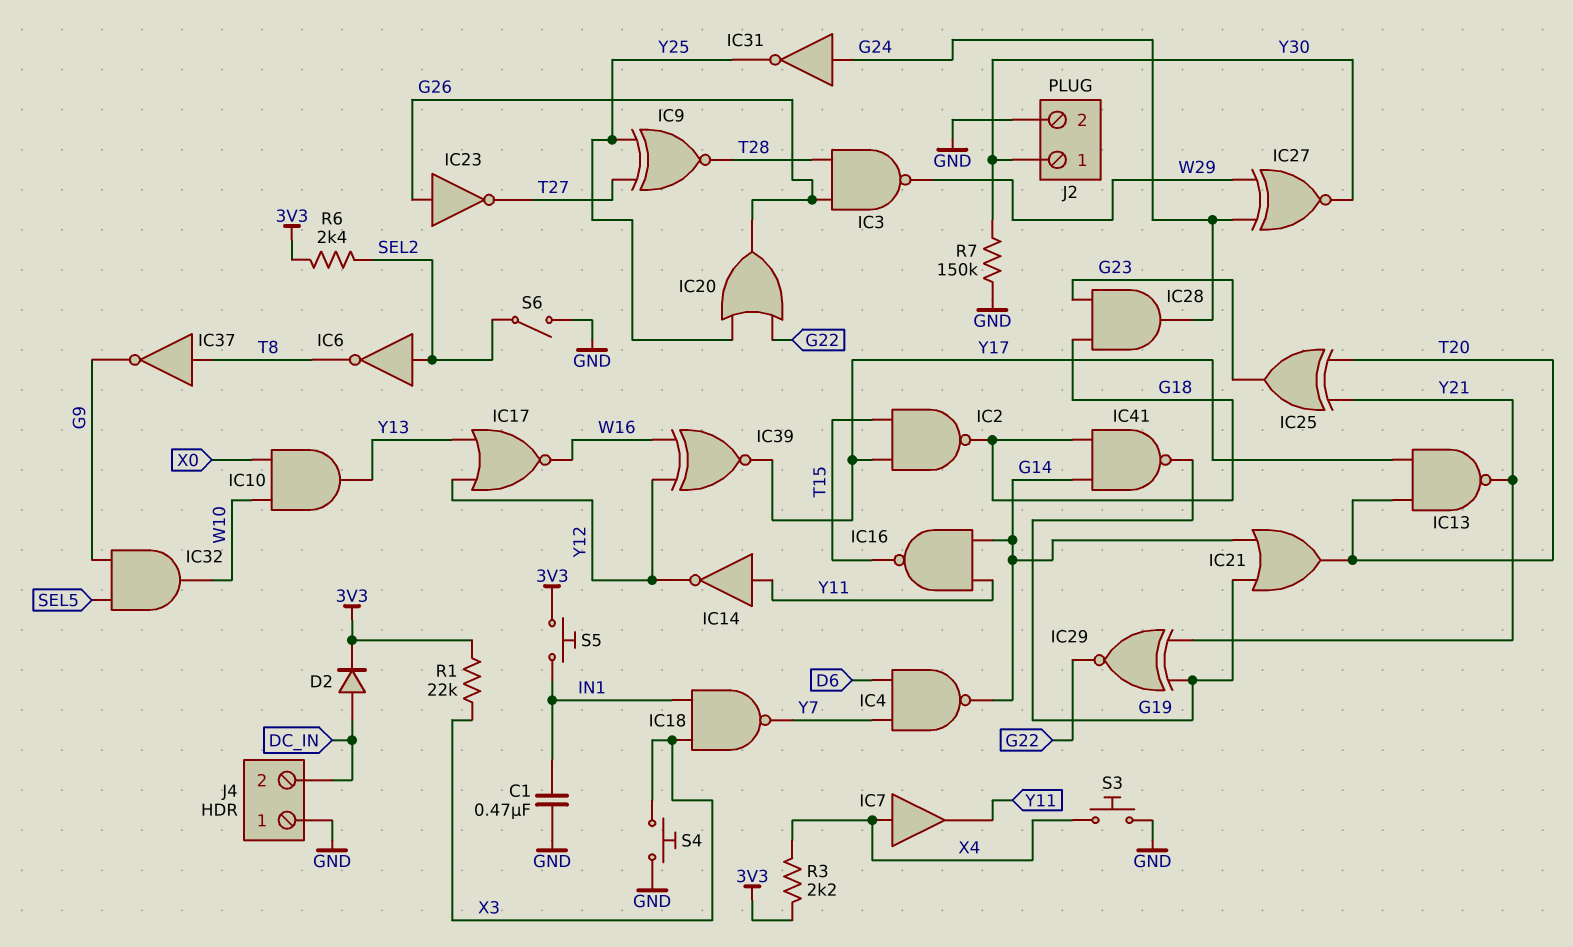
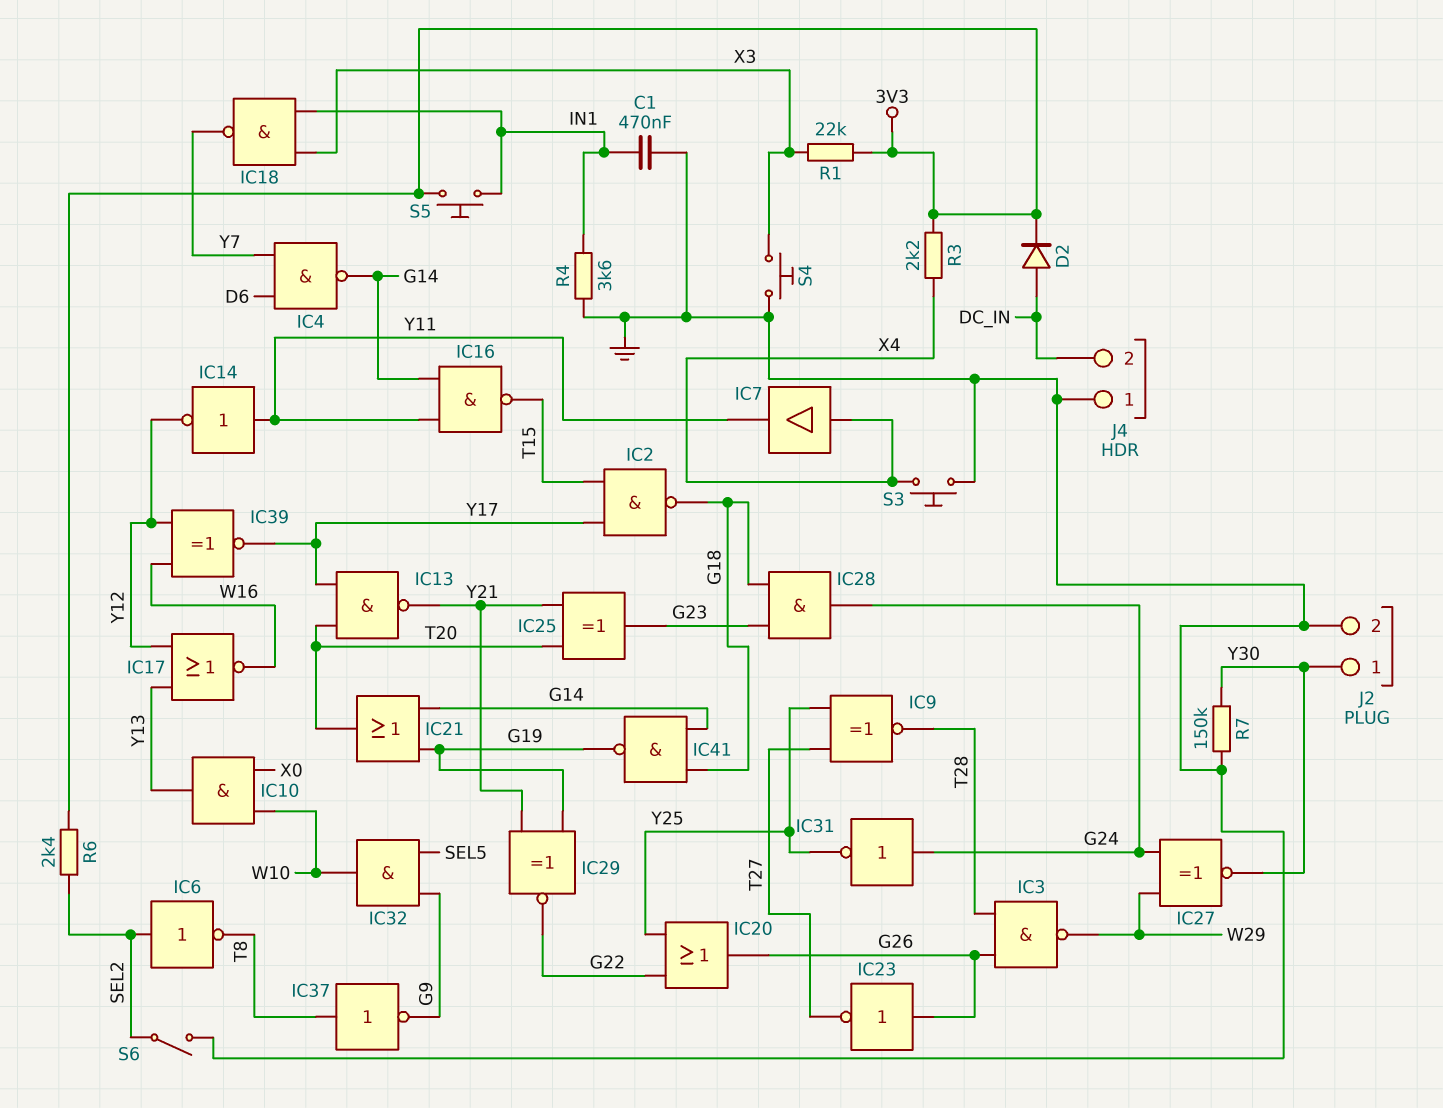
R4: none -> 3.6k (GND, IN1)

